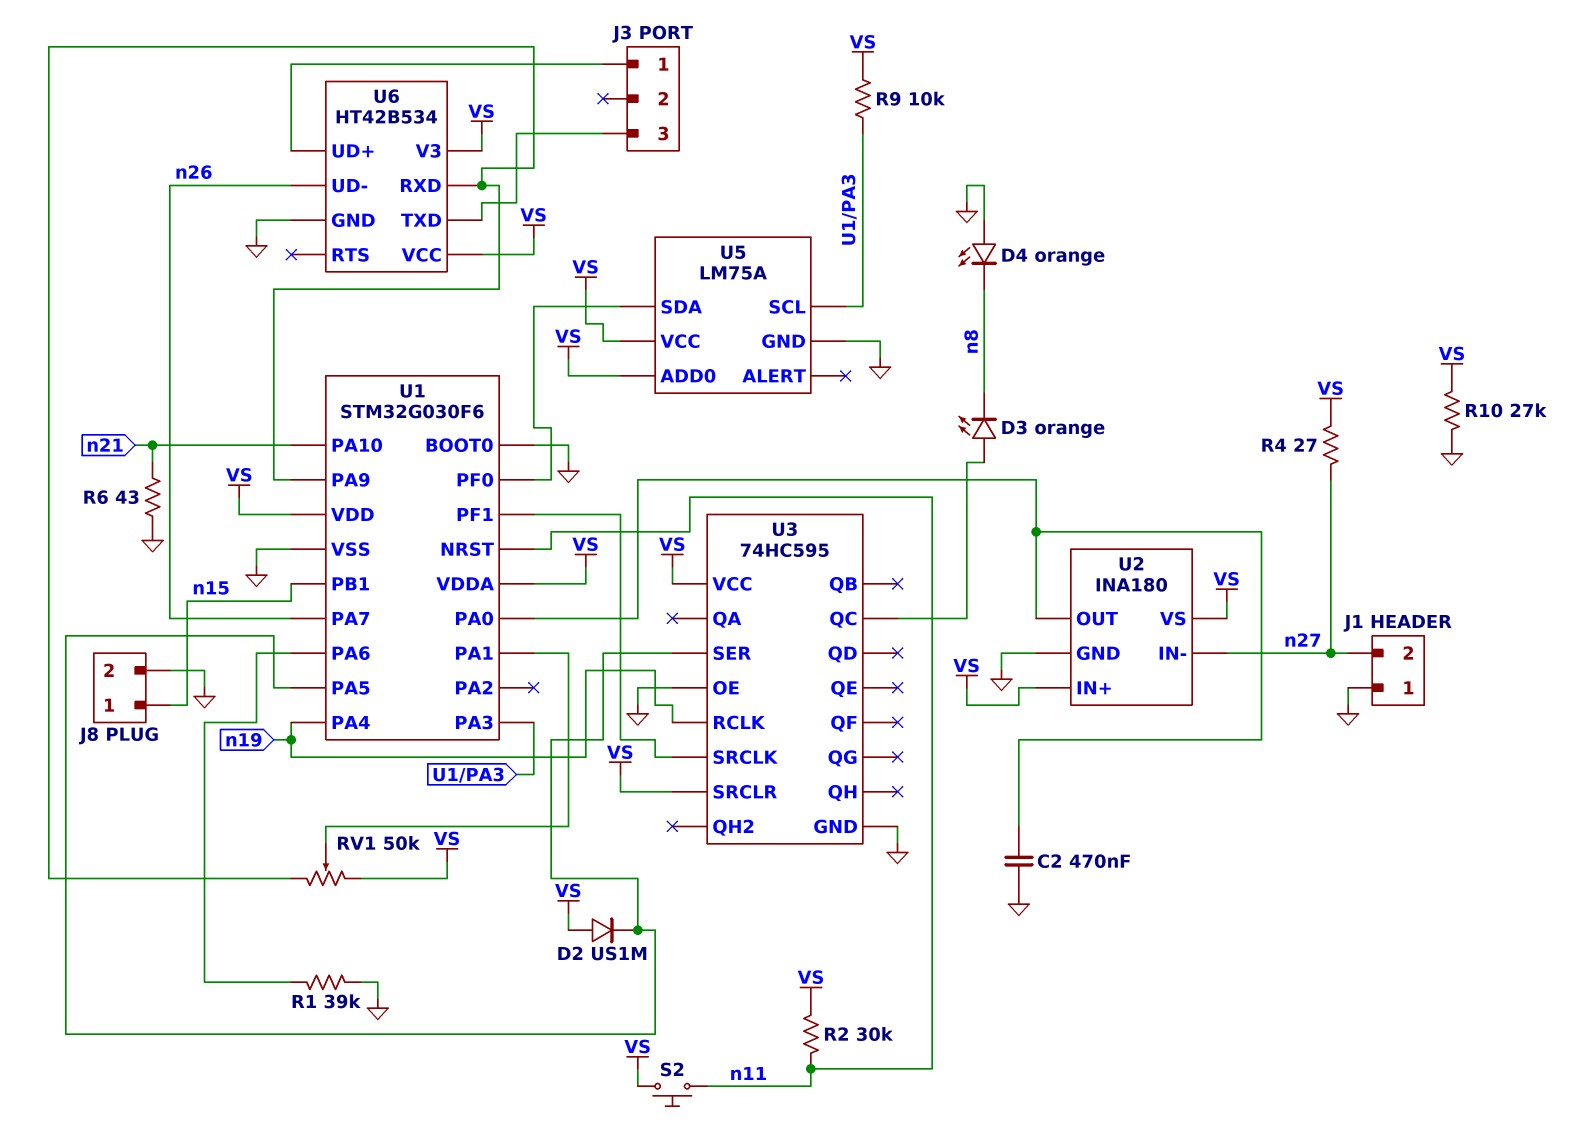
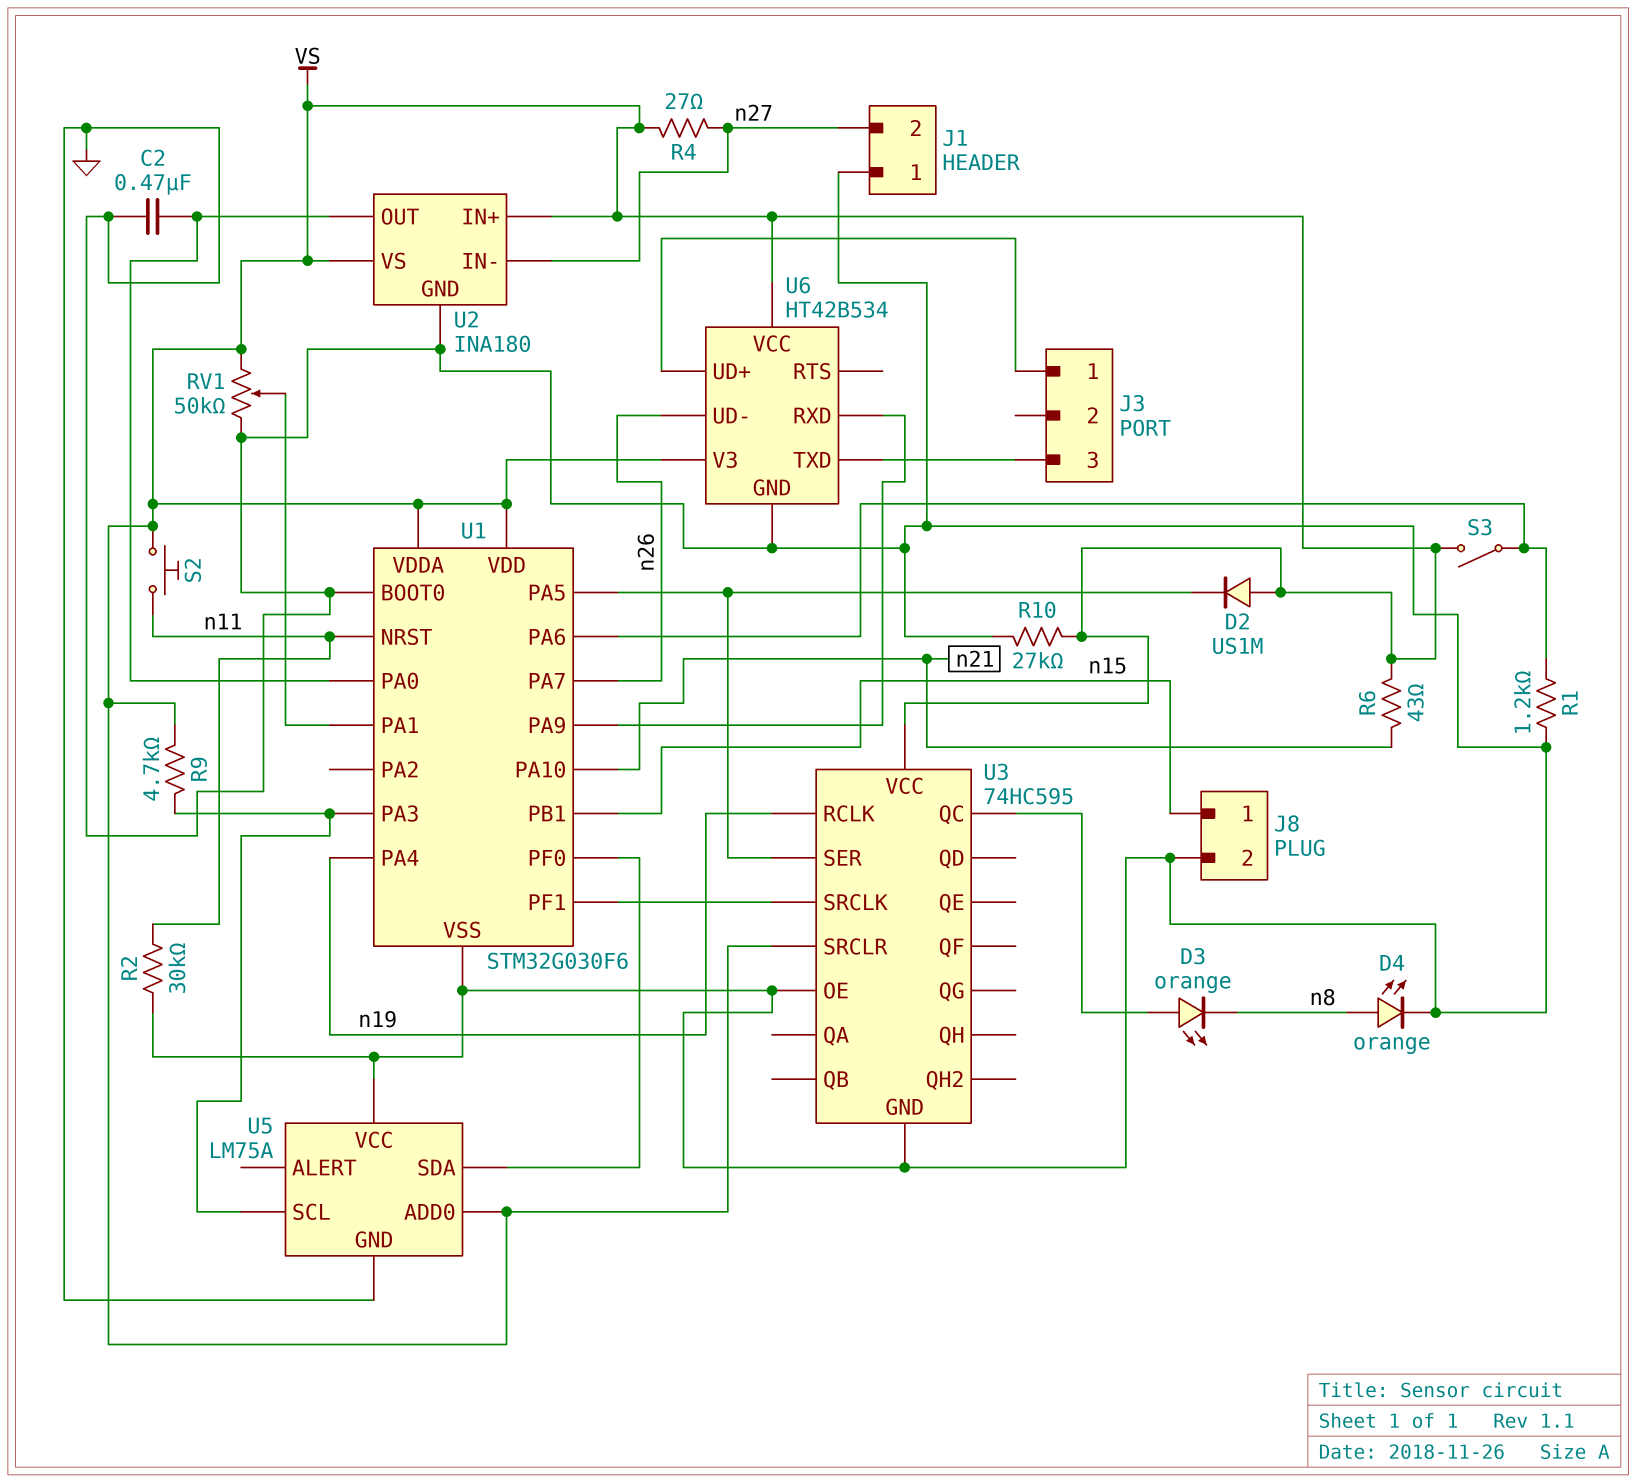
D4: LED orange (A GND, K n8) -> LED orange (A n8, K GND)
R1: 39k (GND, U1/PA6) -> 1.2k (GND, U1/PA6)
R2: 30k (VS, n11) -> 30k (GND, n11)
R6: 43 (GND, n21) -> 43 (VS, n21)
R9: 10k (U1/PA3, VS) -> 4.7k (U1/PA3, VS)
RV1: 50k (U1/PA9, VS, wiper U1/PA1) -> 50k (GND, VS, wiper U1/PA1)
S3: none -> switch (U1/PA6, VS)
U5 pin VCC: VS -> GND

